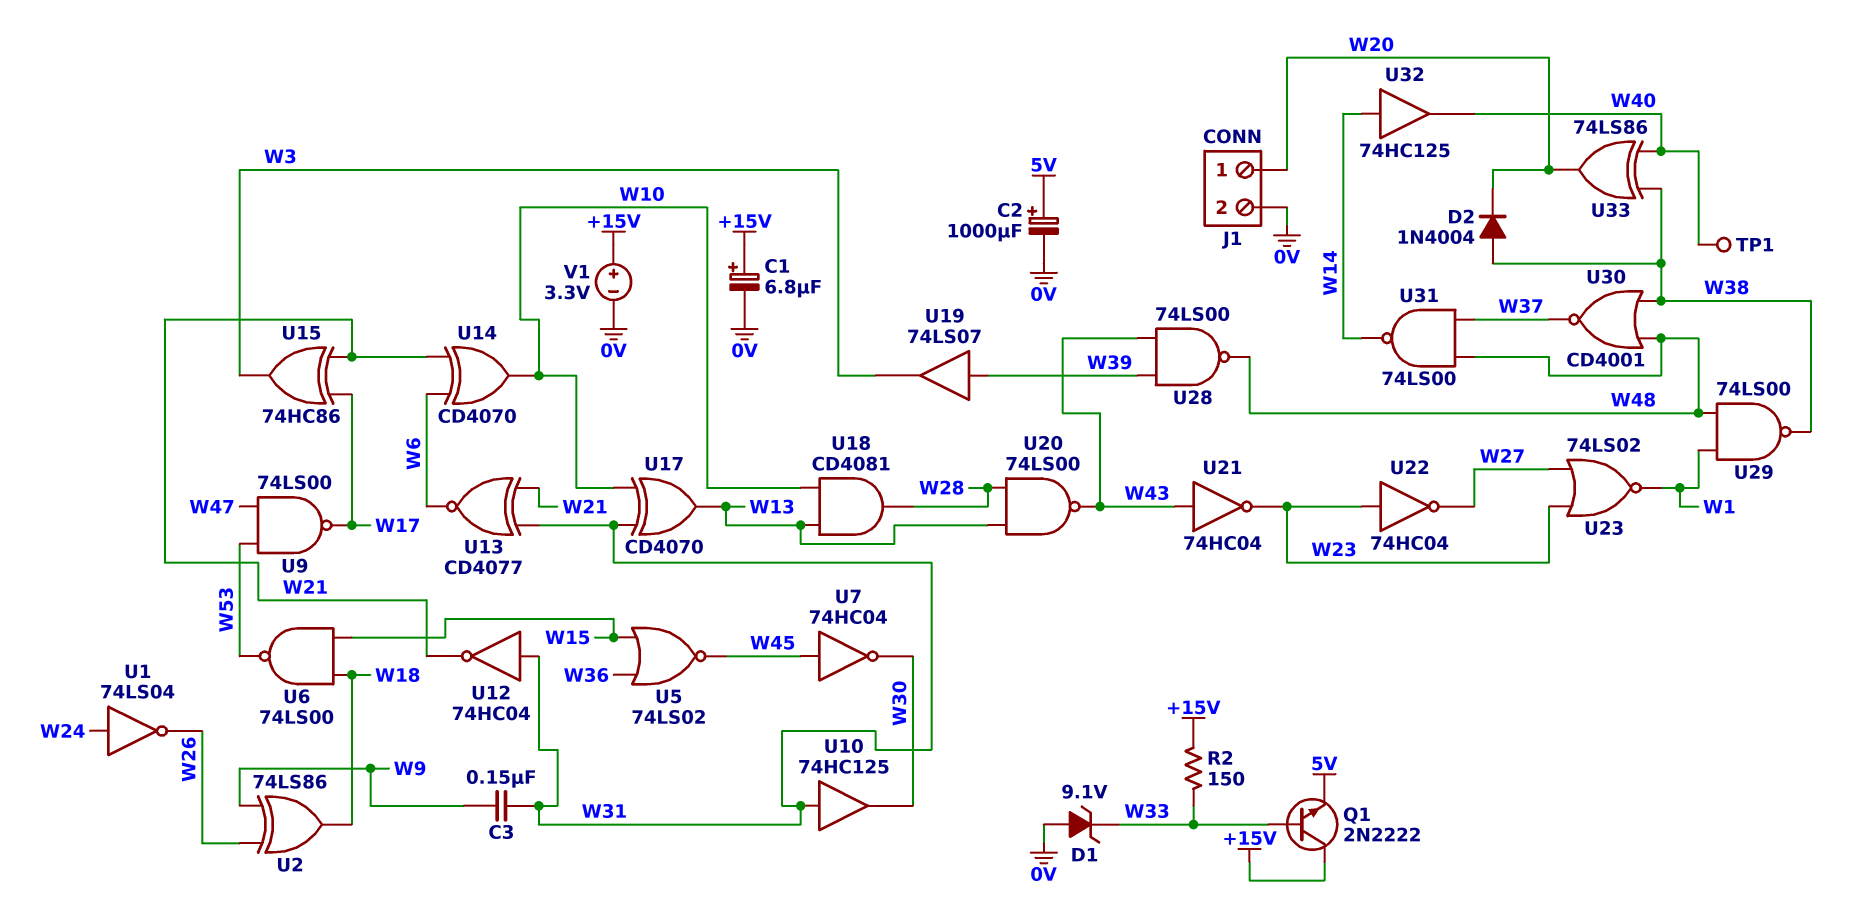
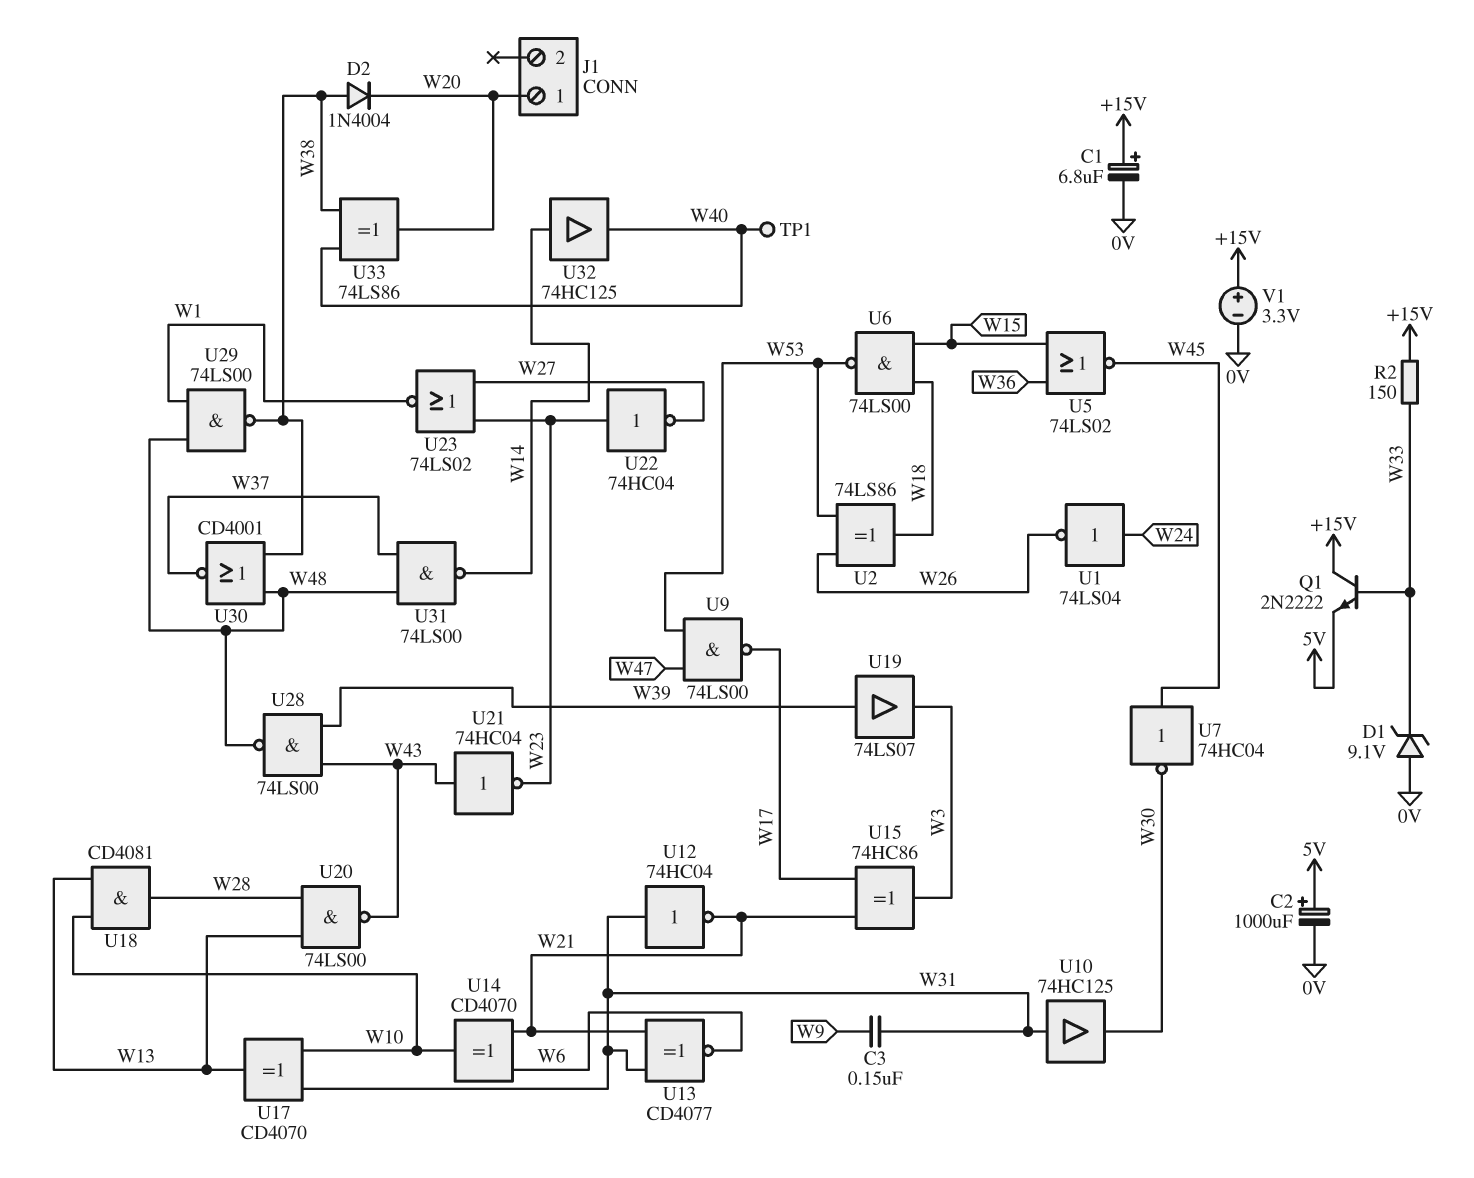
J1 pin 2: 0V -> none
U2: XOR 74LS86 (in W9, in W26, out W18) -> XOR 74LS86 (in W26, in W53, out W18)

